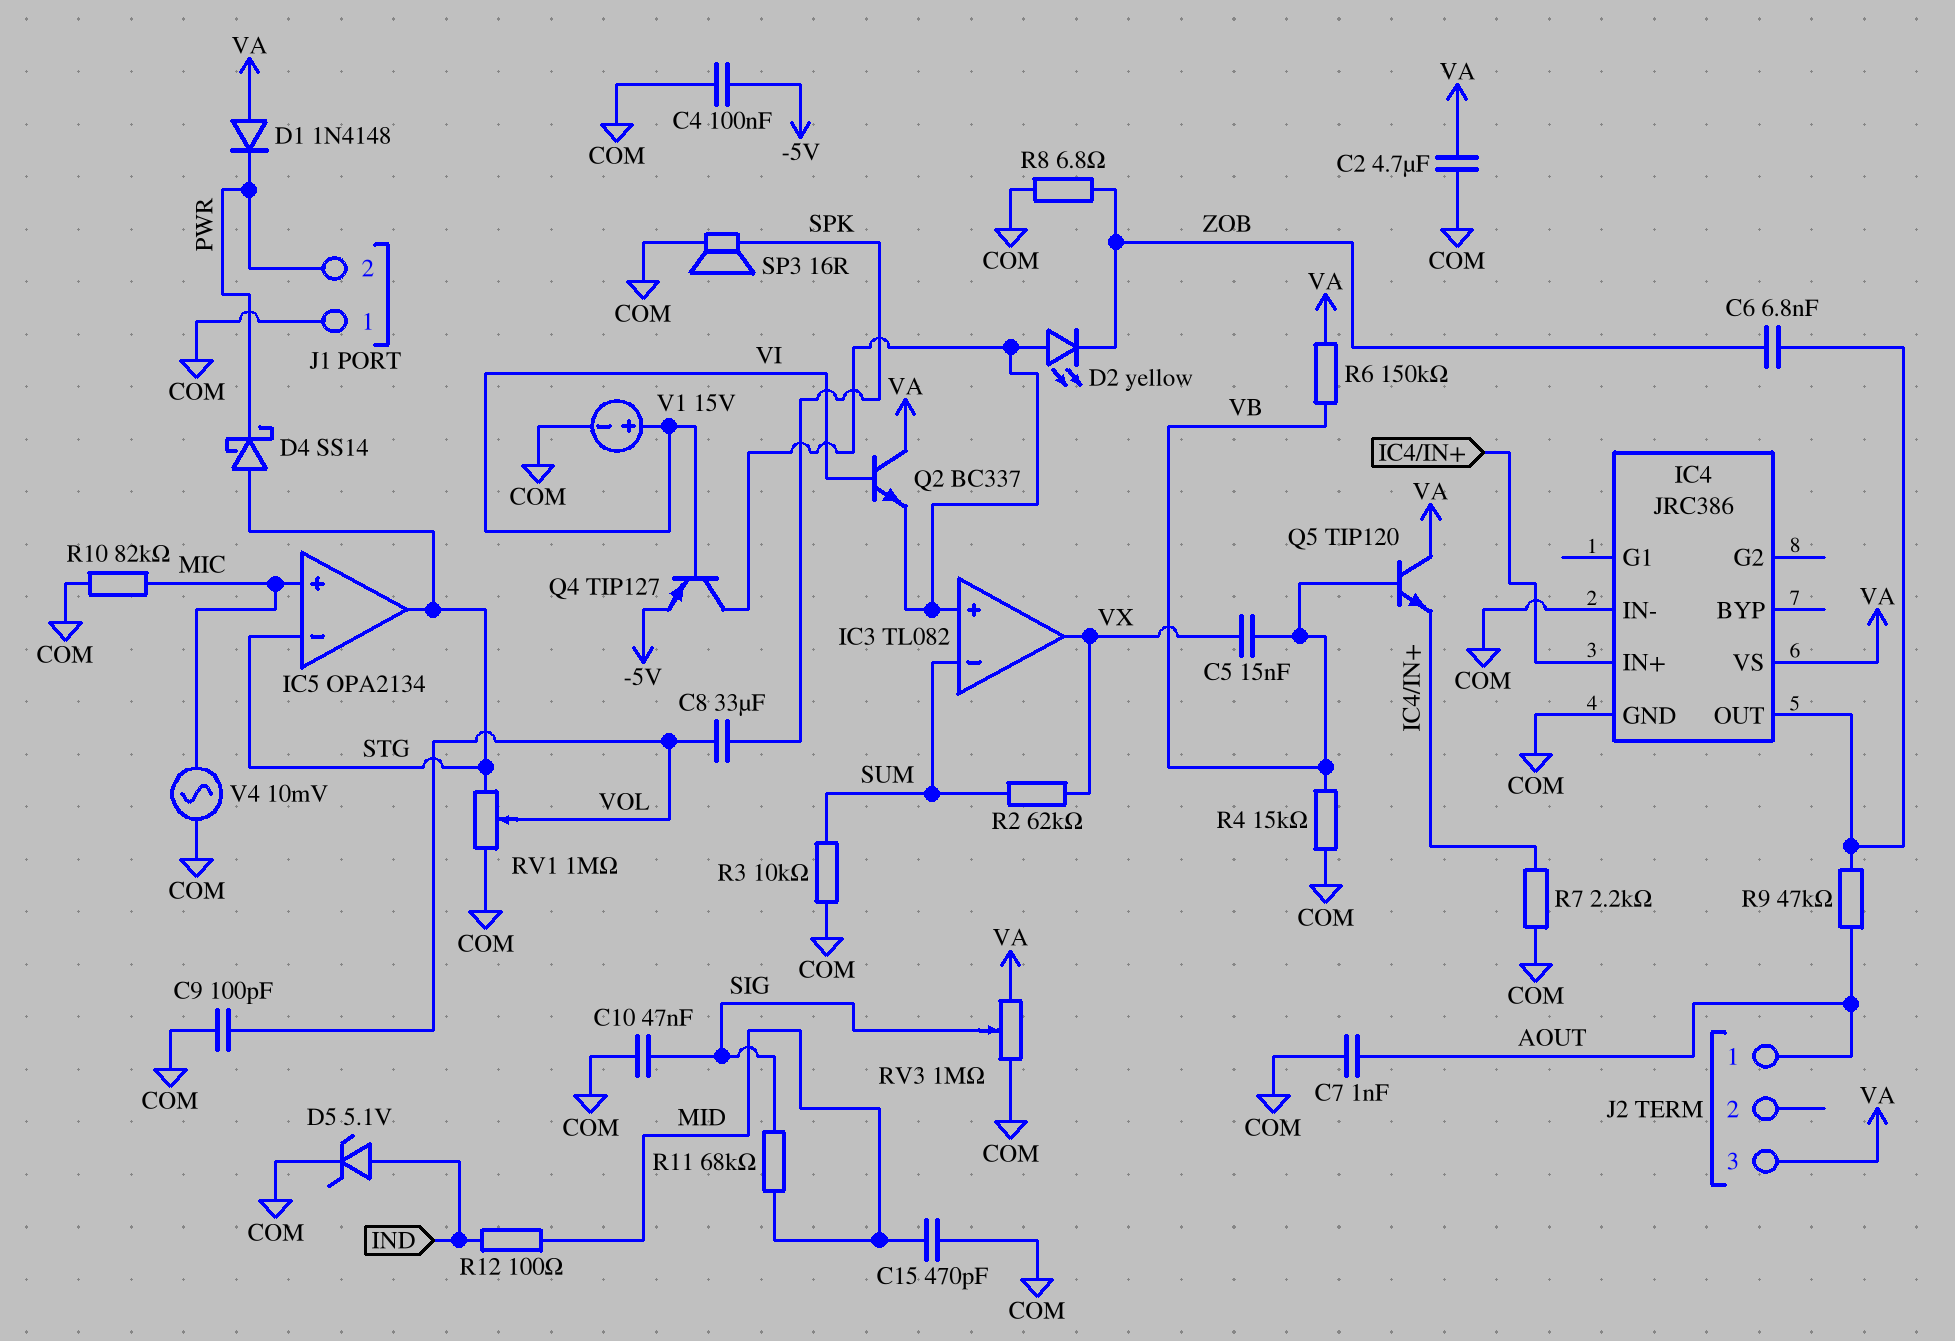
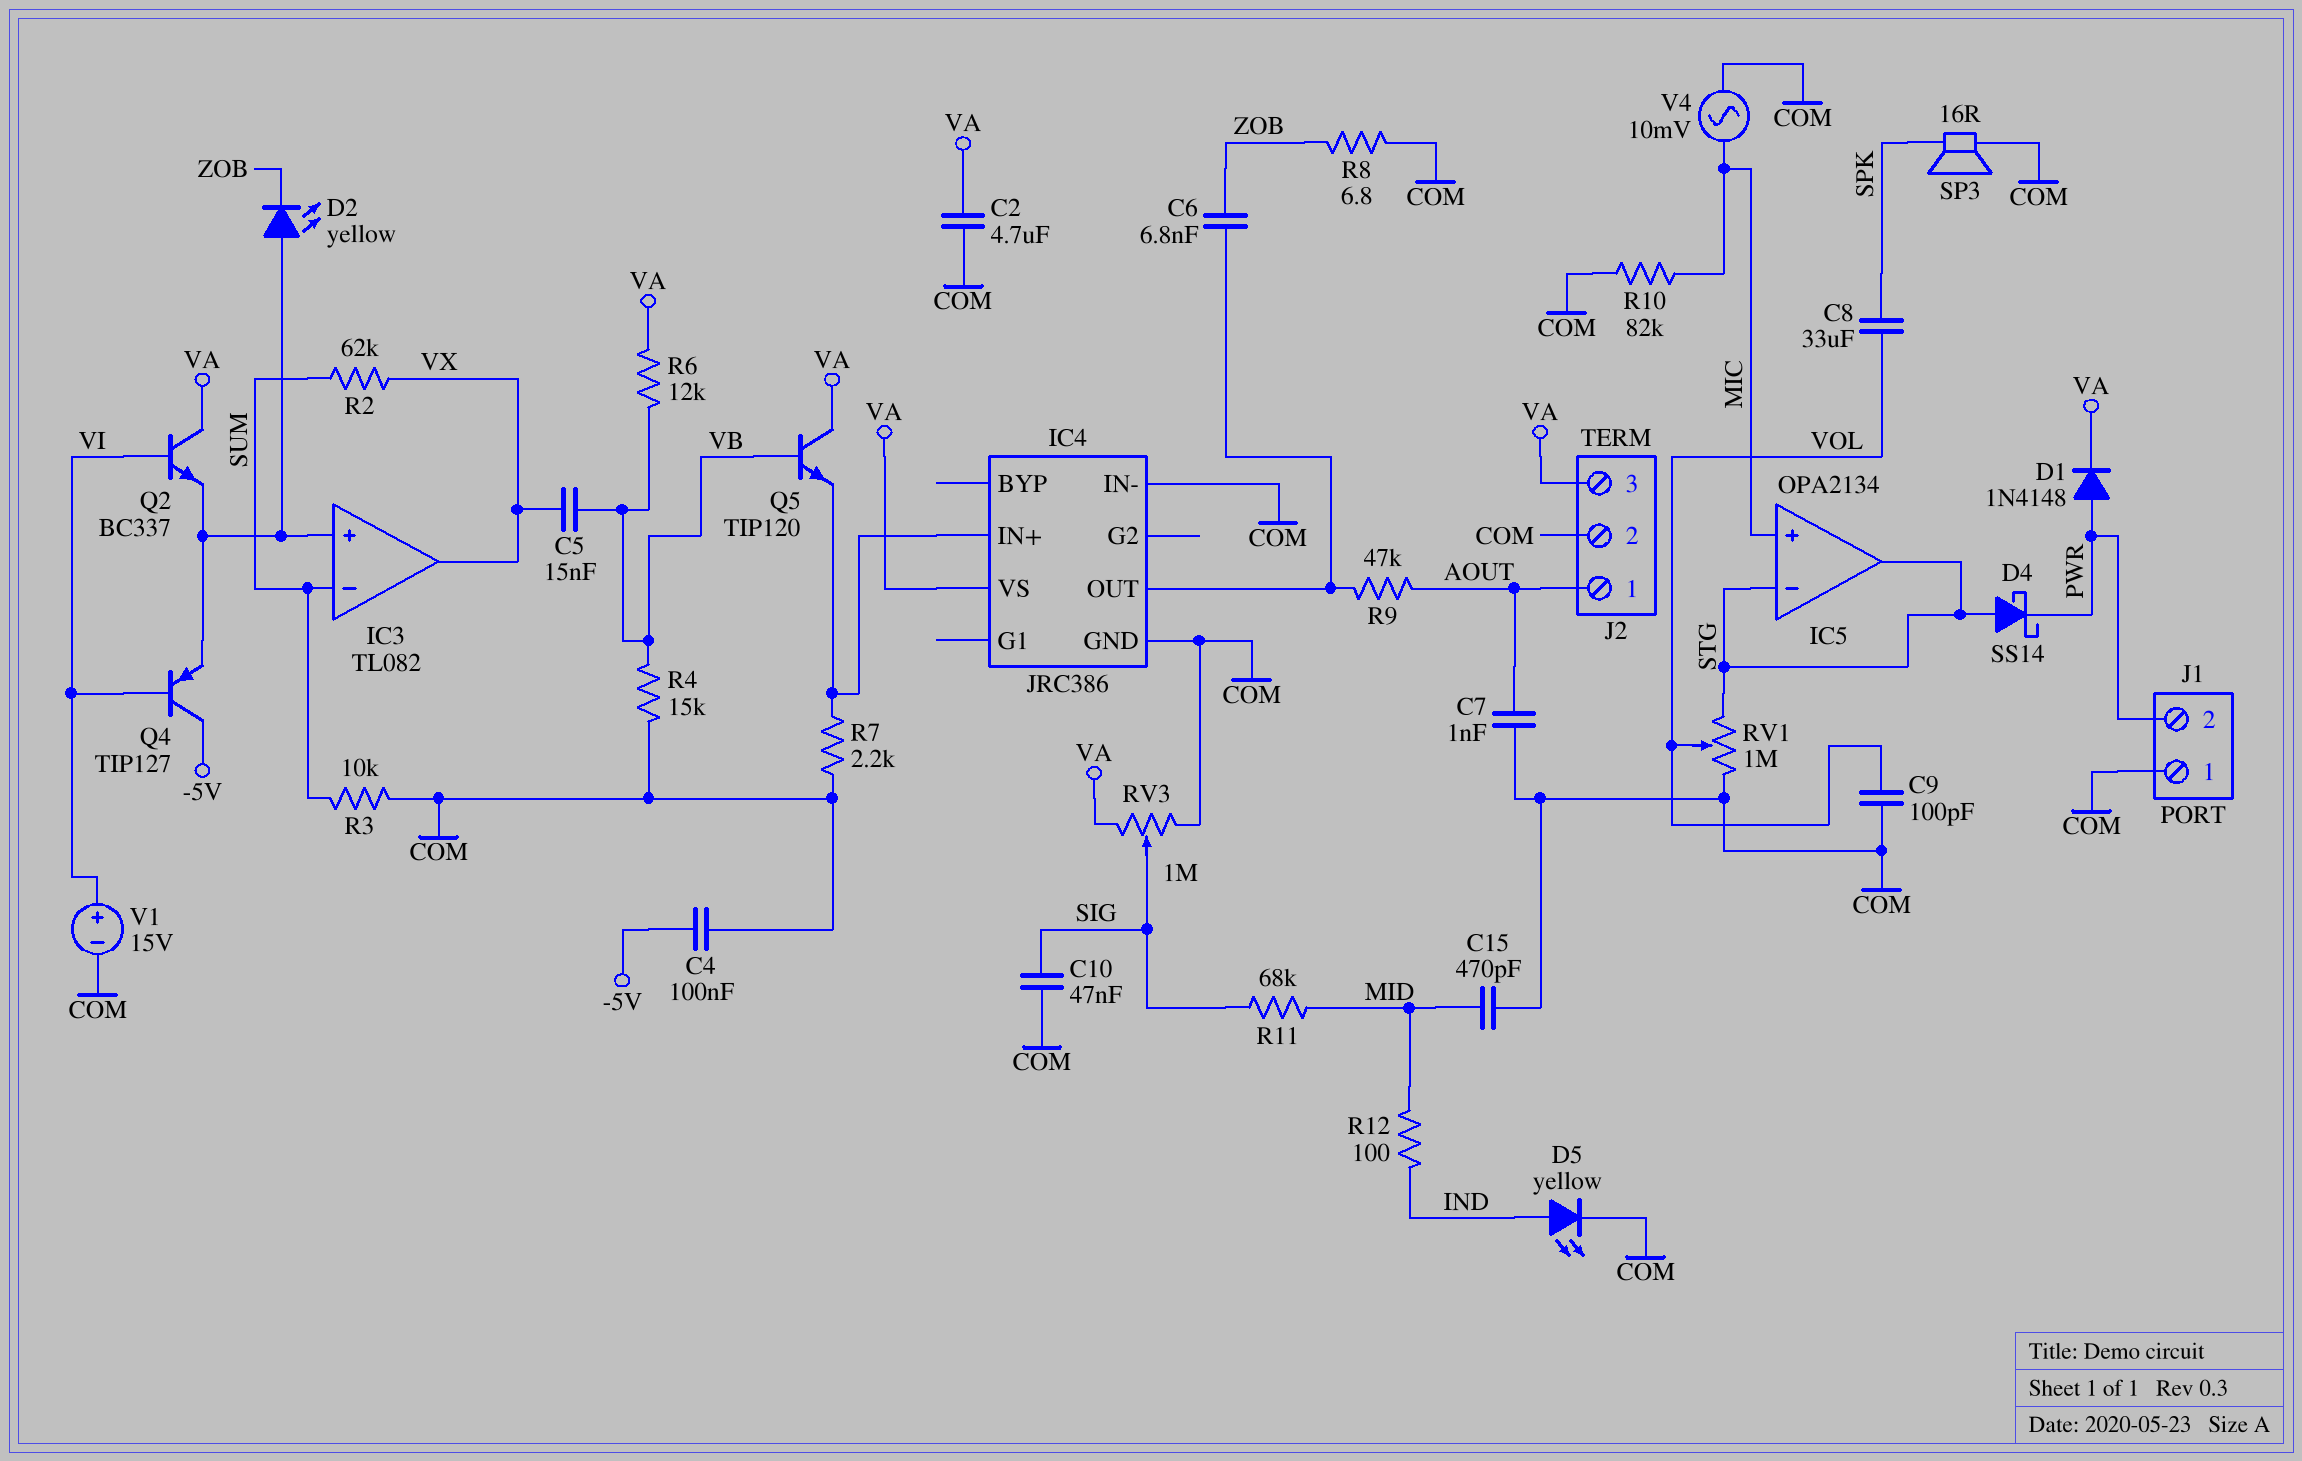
D1: diode 1N4148 (A VA, K PWR) -> diode 1N4148 (A PWR, K VA)
D5: zener 5.1V (A IND, K COM) -> LED yellow (A IND, K COM)
J2 pin 2: none -> COM
Q4: PNP TIP127 (B VI, C IC3/in+, E -5V) -> PNP TIP127 (B VI, C -5V, E IC3/in+)
R6: 150k (VA, VB) -> 12k (VA, VB)

